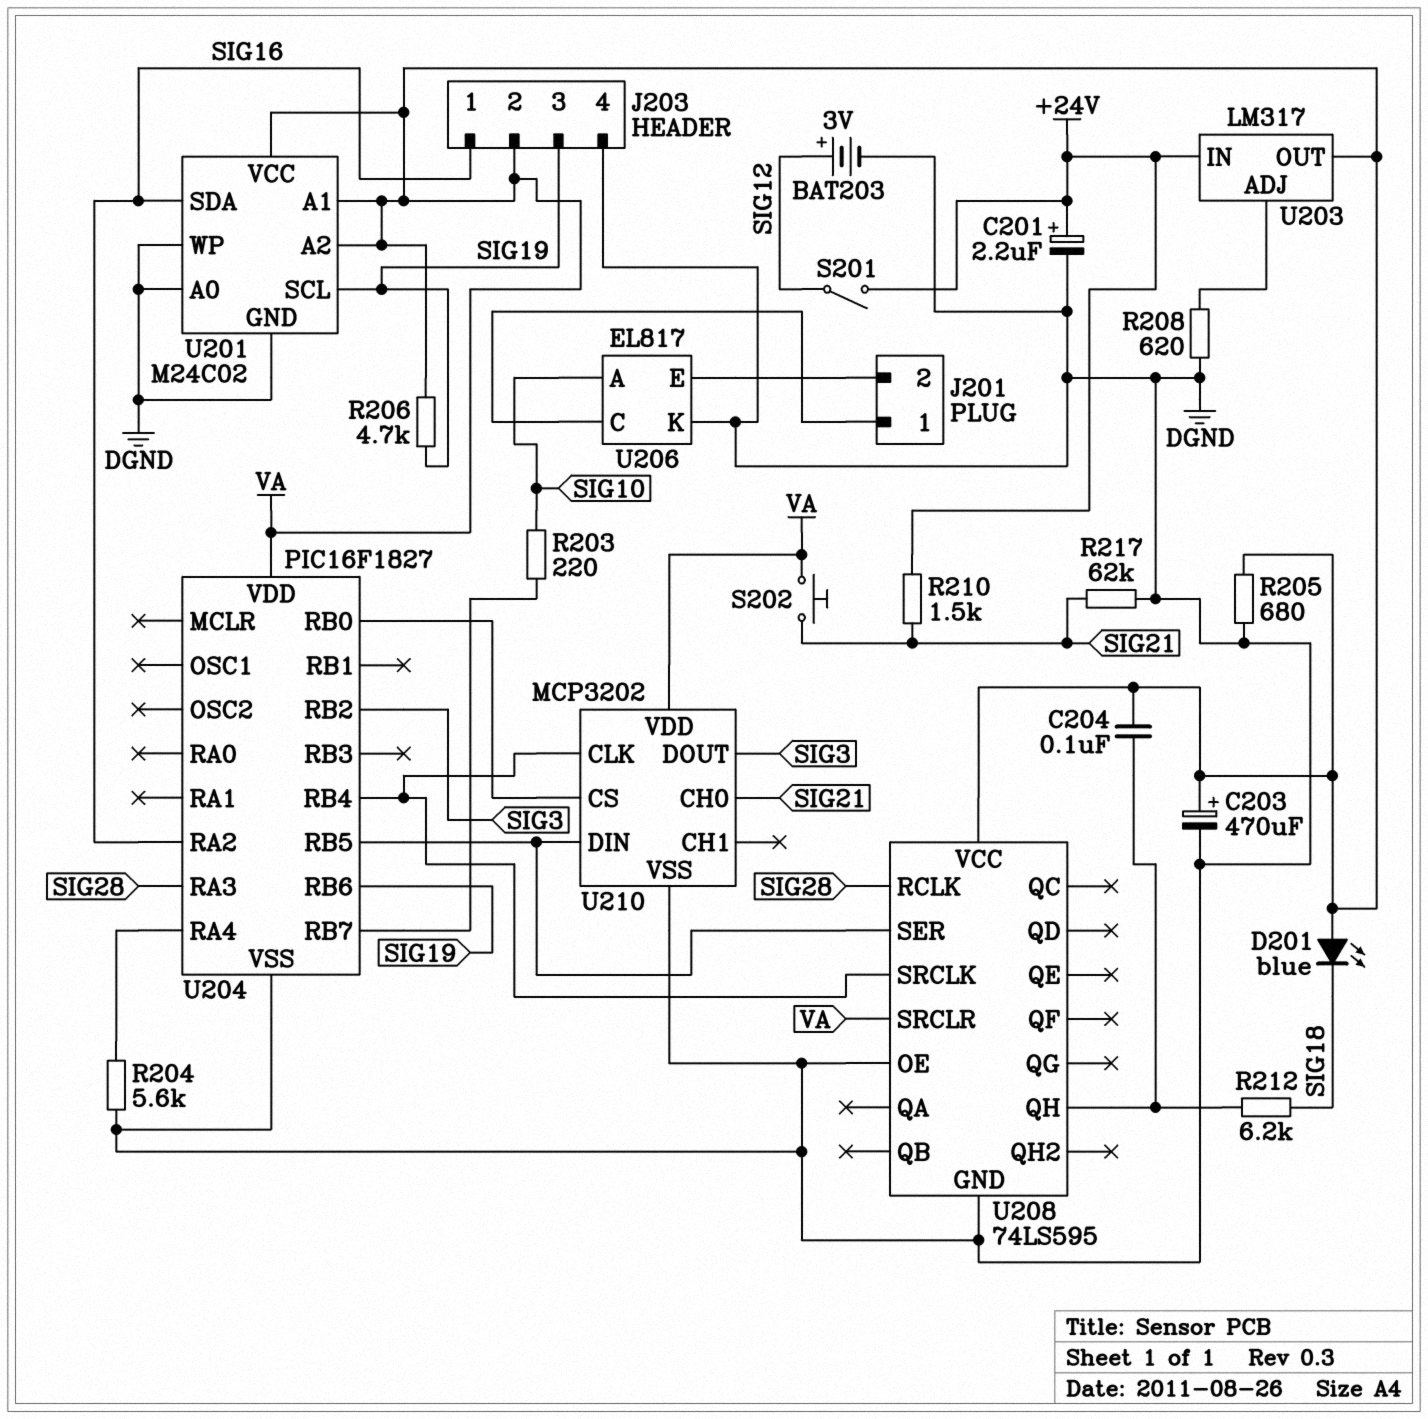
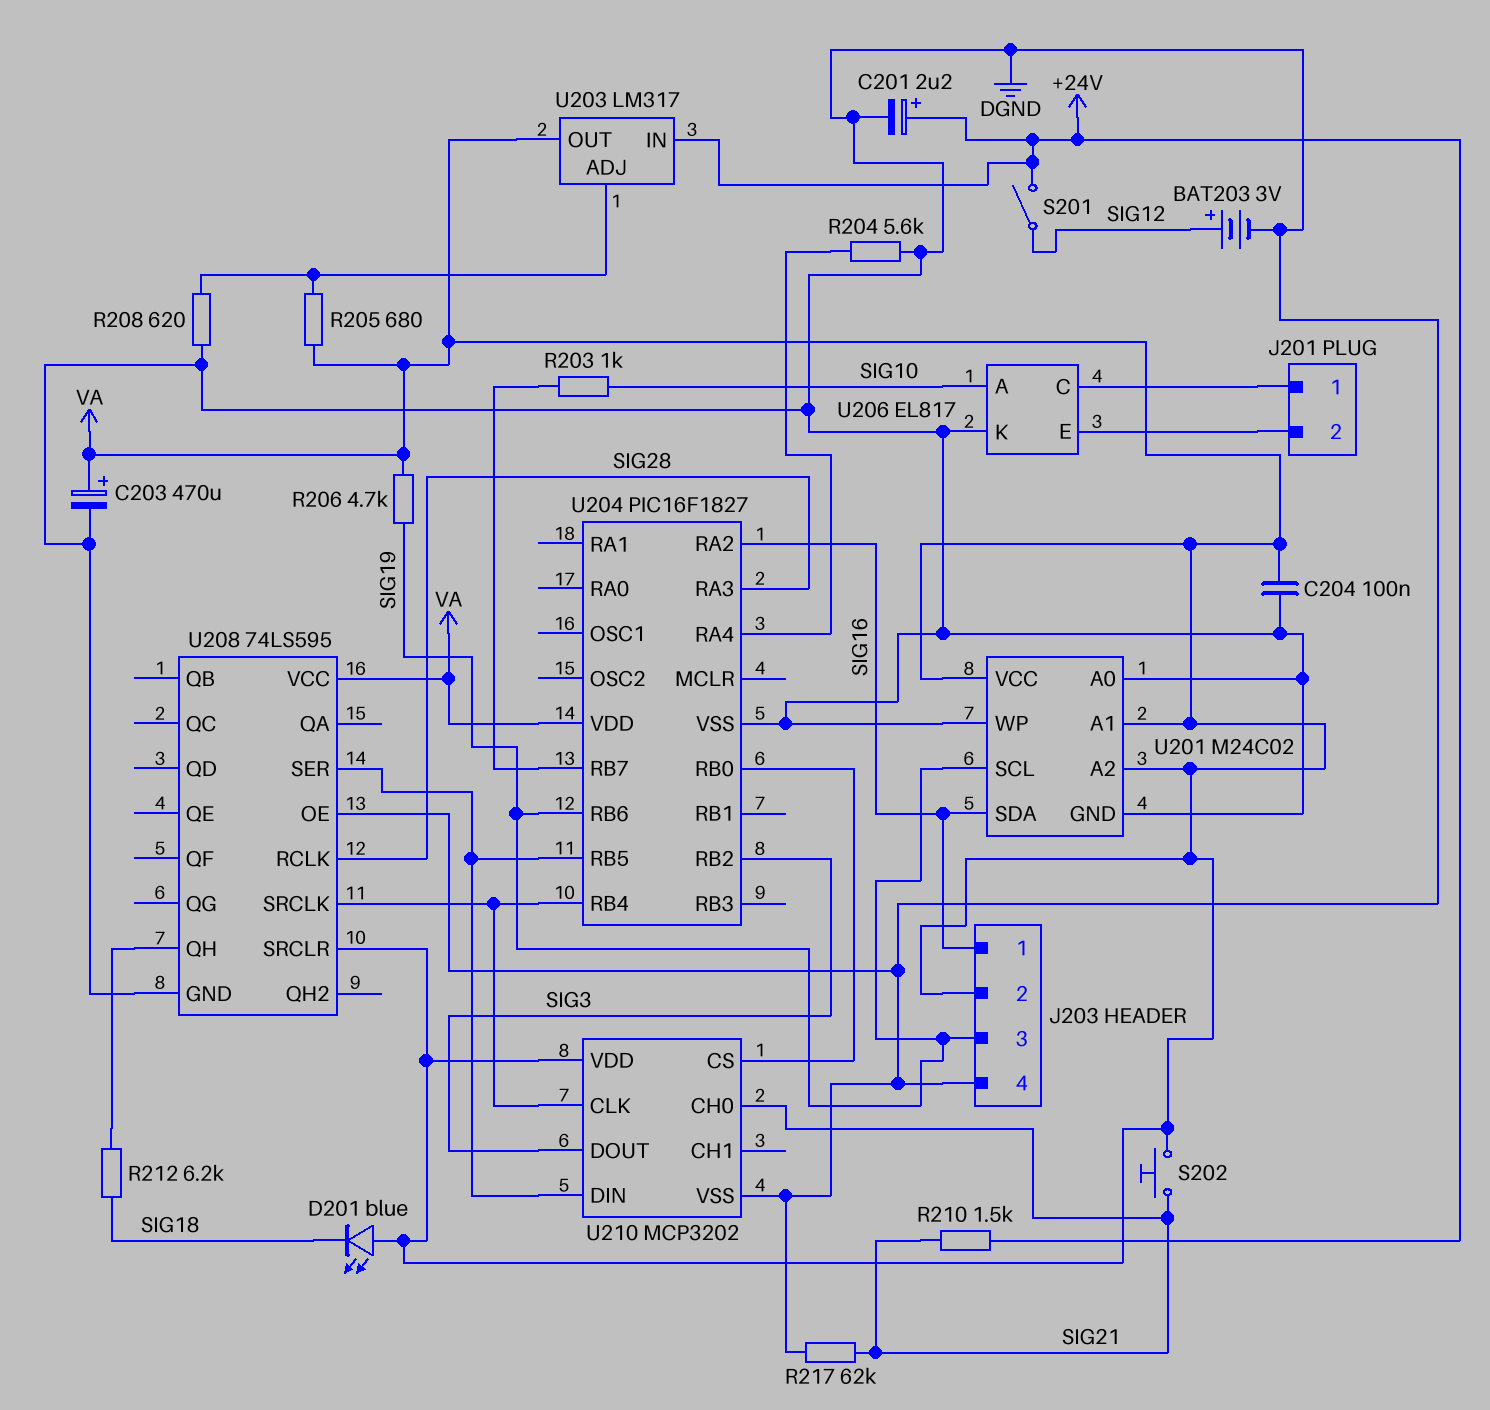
C204: 100nF (U208/QH, VA) -> 100nF (DGND, VA)
R203: 220 (SIG10, U204/RB7) -> 1k (SIG10, U204/RB7)
R205: 680 (DGND, VA) -> 680 (U203/ADJ, VA)

